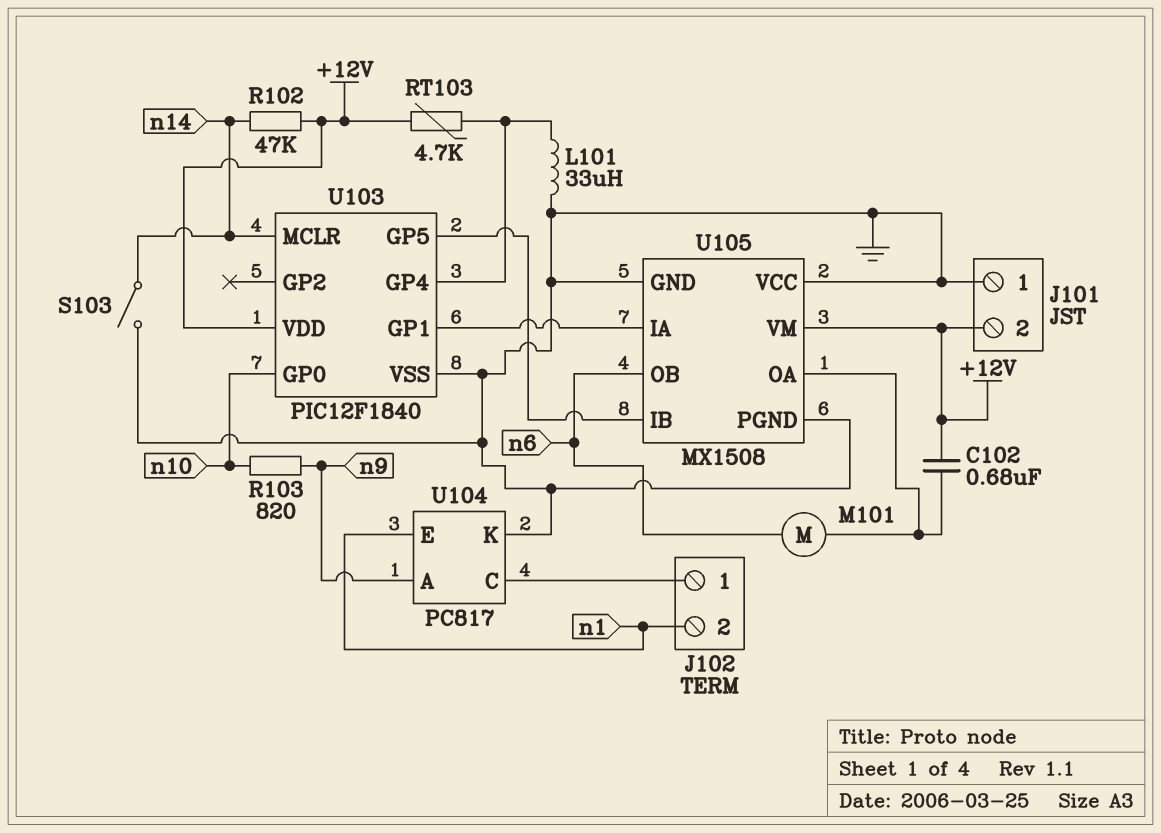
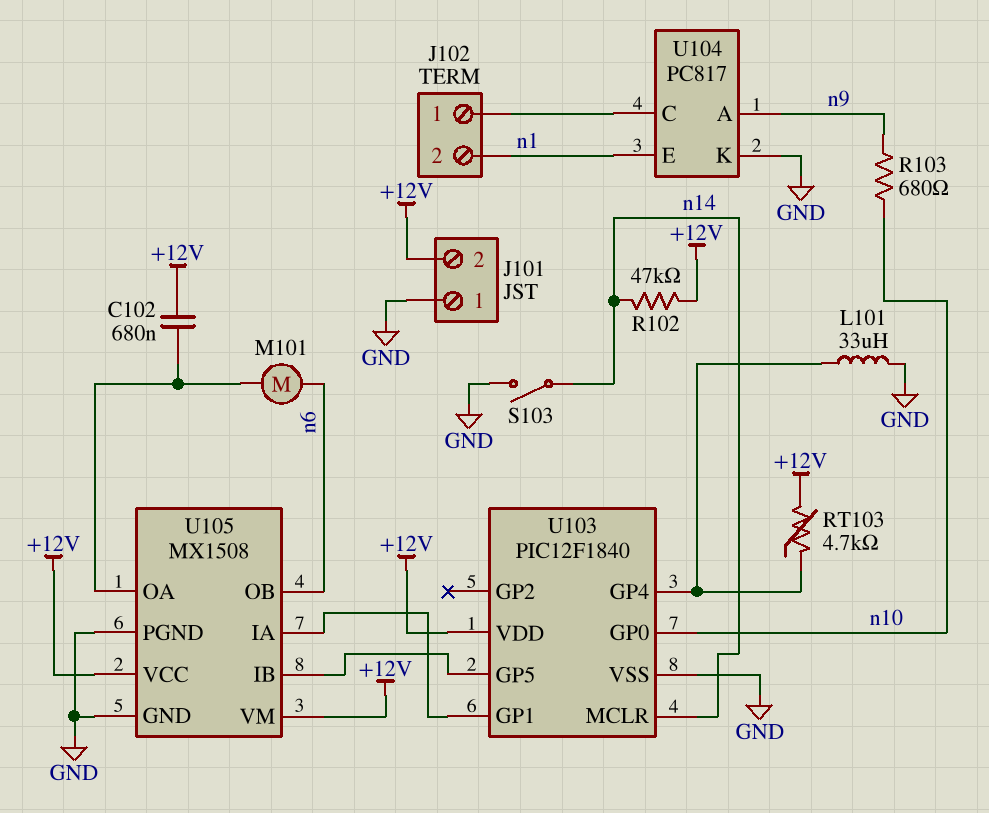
R103: 820 (n9, n10) -> 680 (n9, n10)
U105 pin VCC: GND -> +12V

